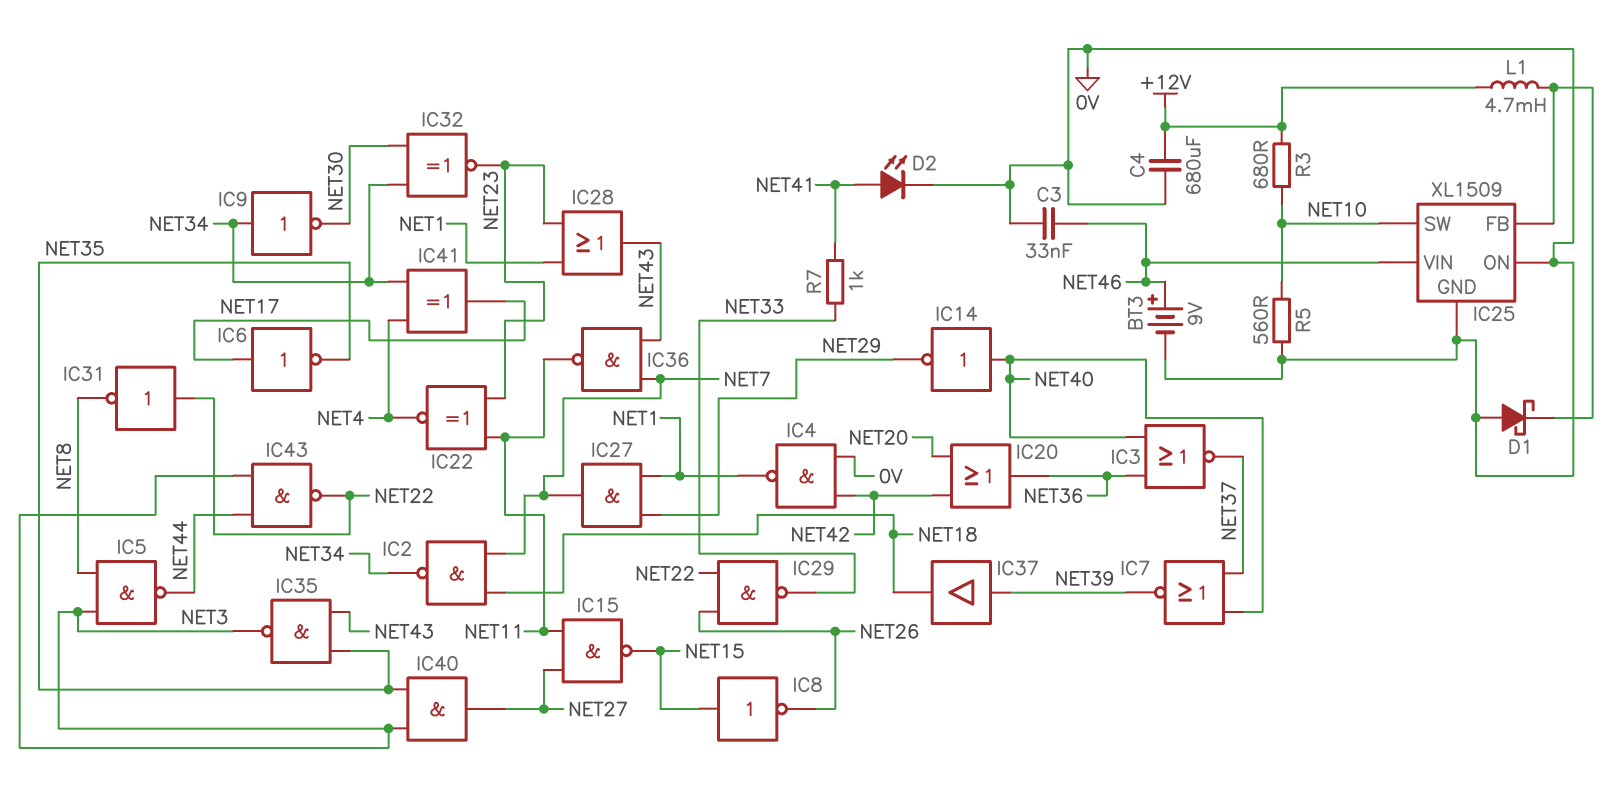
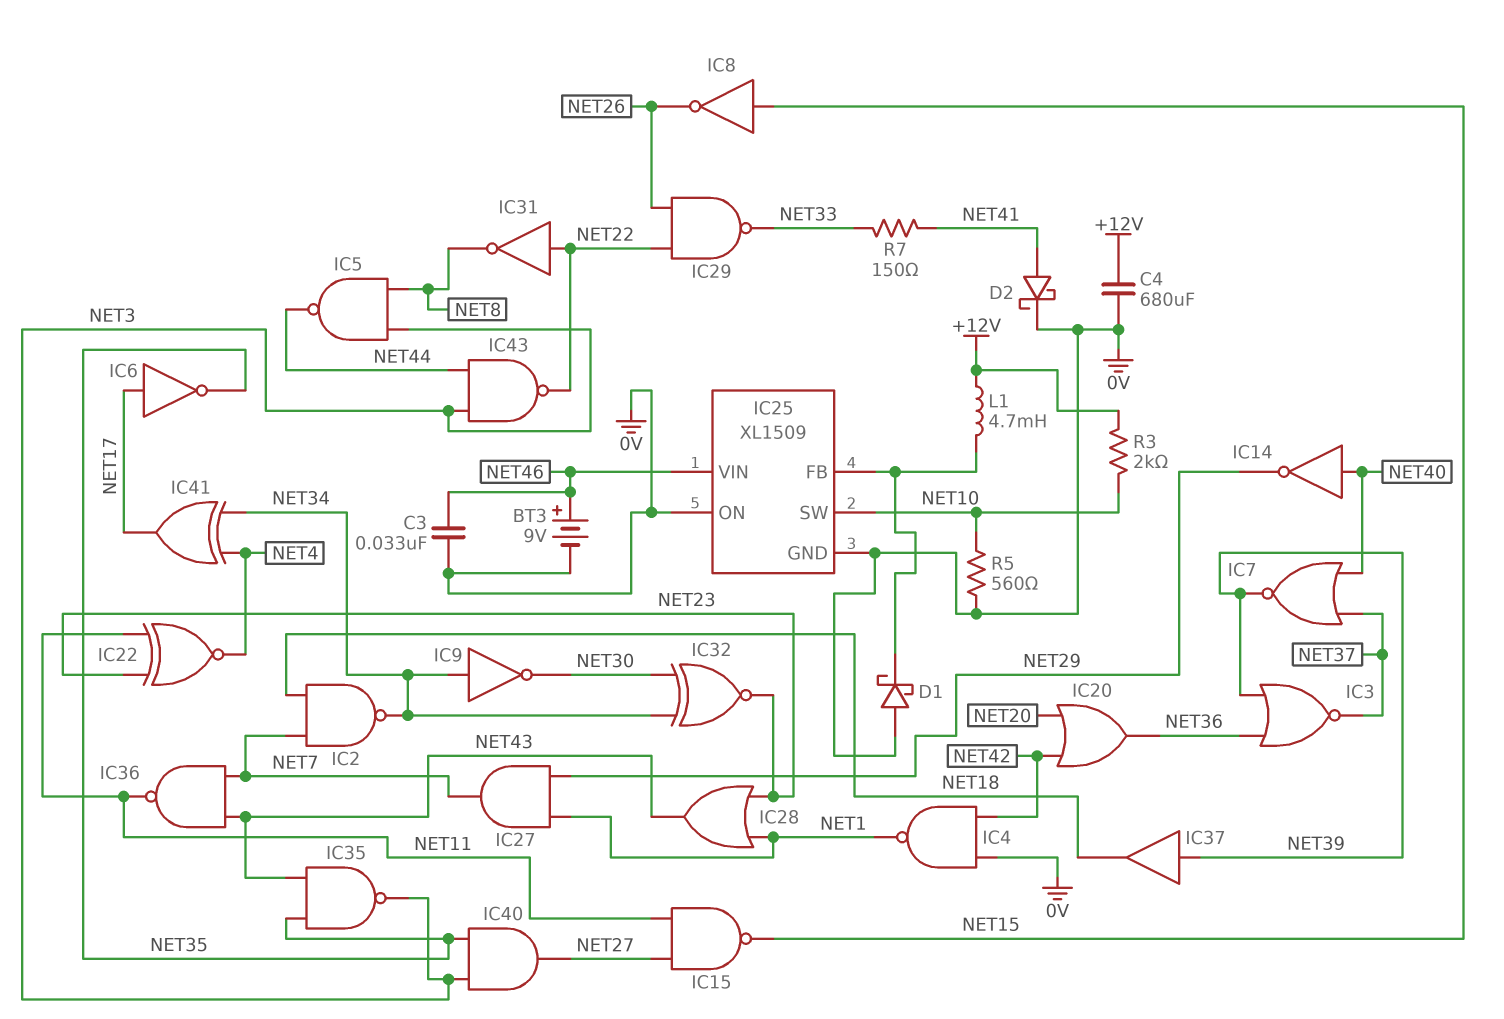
D2: LED (A NET41, K 0V) -> schottky (A NET41, K 0V)
IC3: NOR (in NET36, in NET40, out NET37) -> NOR (in NET36, in NET39, out NET37)
R3: 680 (+12V, NET10) -> 2k (+12V, NET10)
R7: 1k (NET33, NET41) -> 150 (NET33, NET41)

